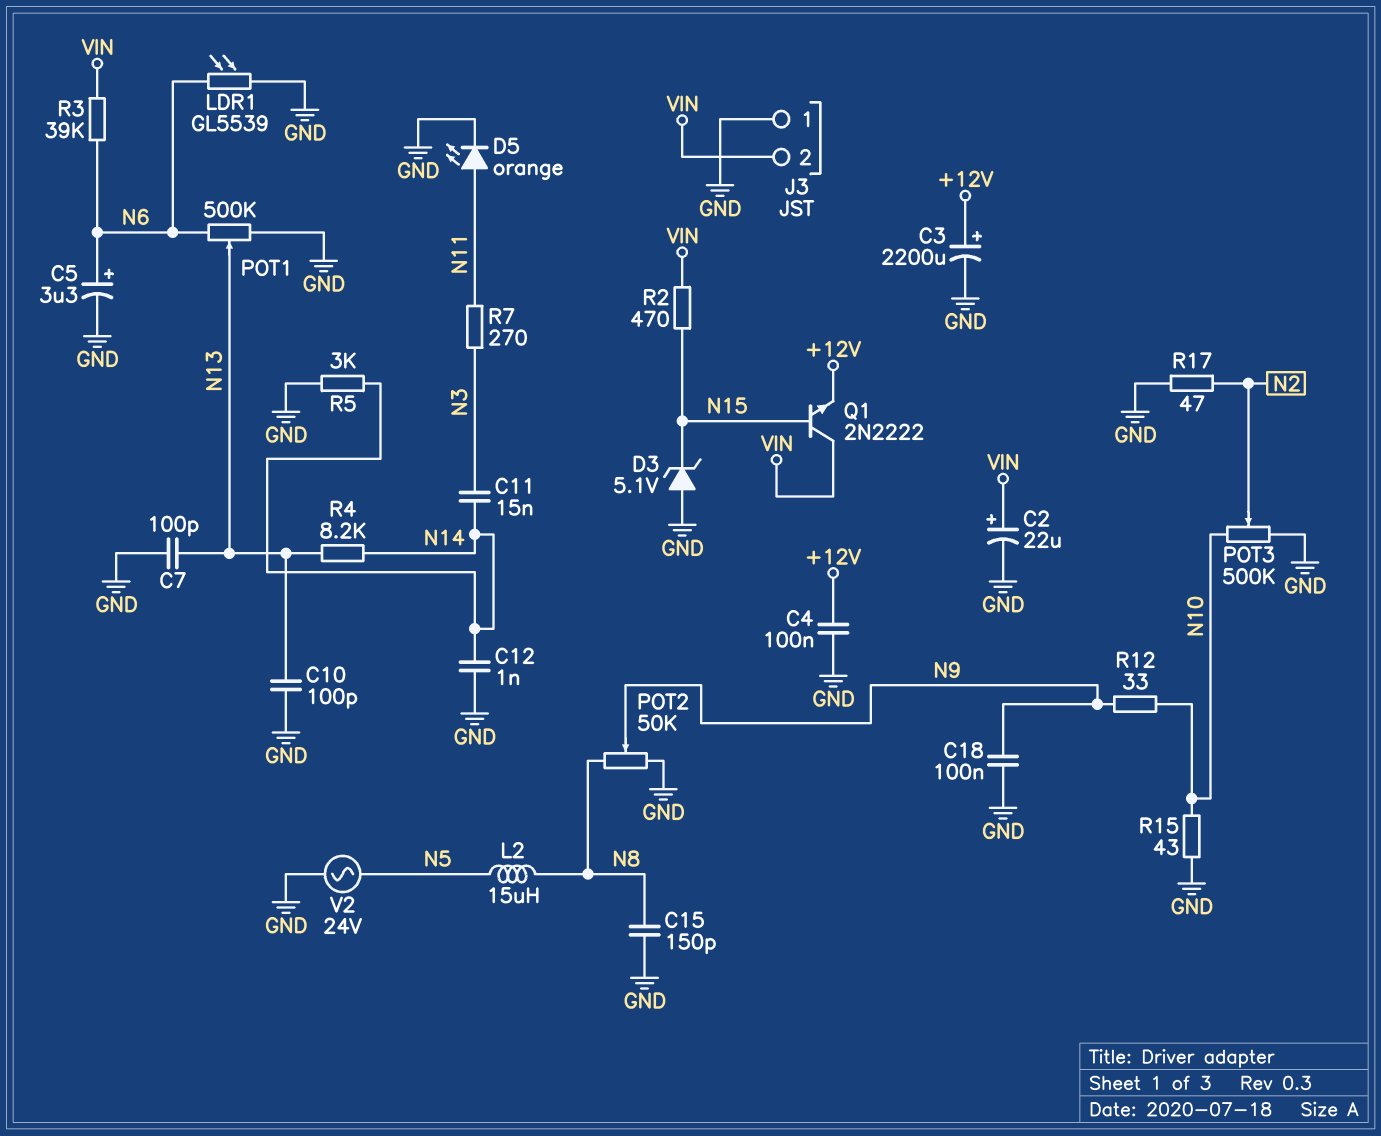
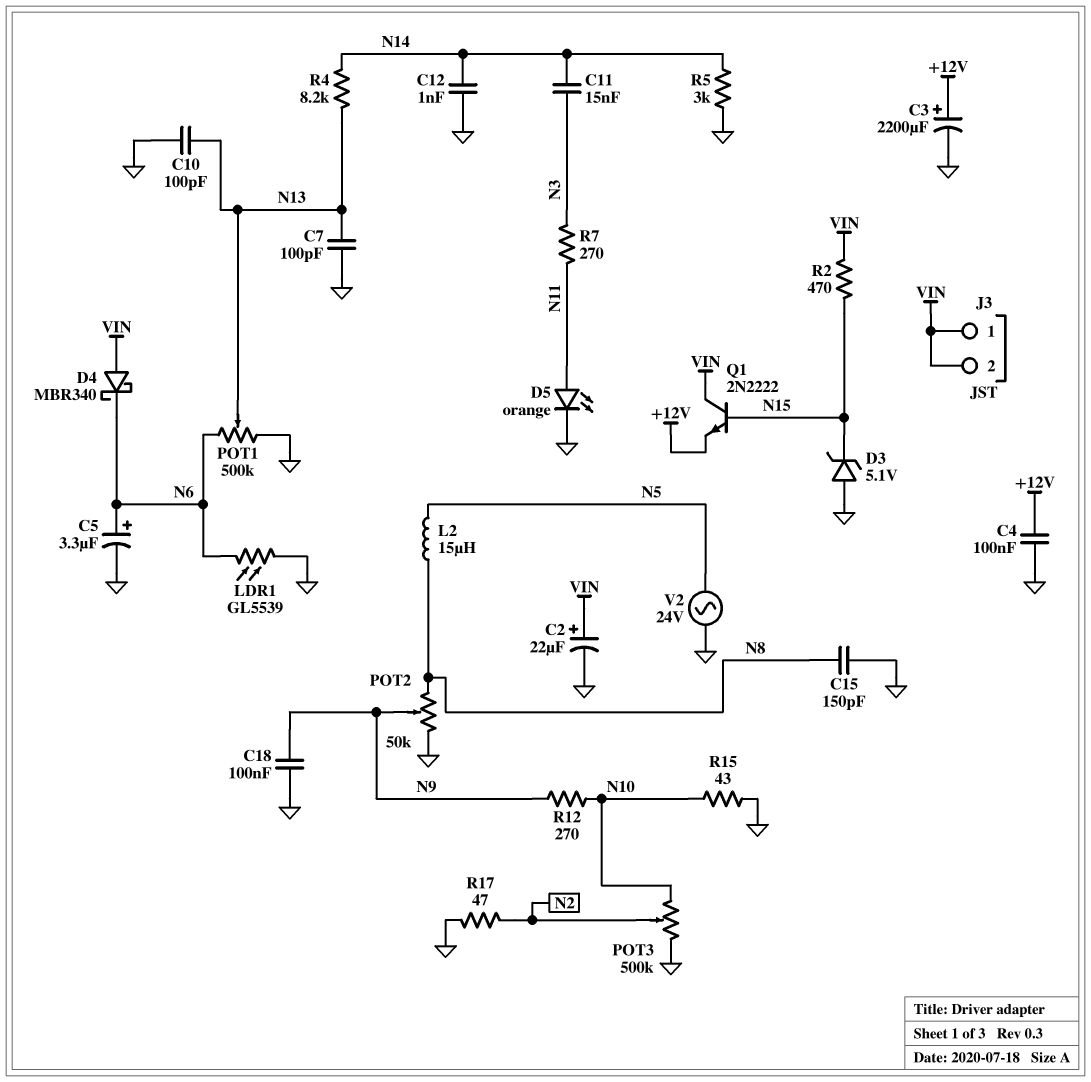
D4: none -> schottky MBR340 (A VIN, K N6)
J3 pin 1: GND -> VIN
R3: 39k (N6, VIN) -> none
R12: 33 (N9, N10) -> 270 (N9, N10)

